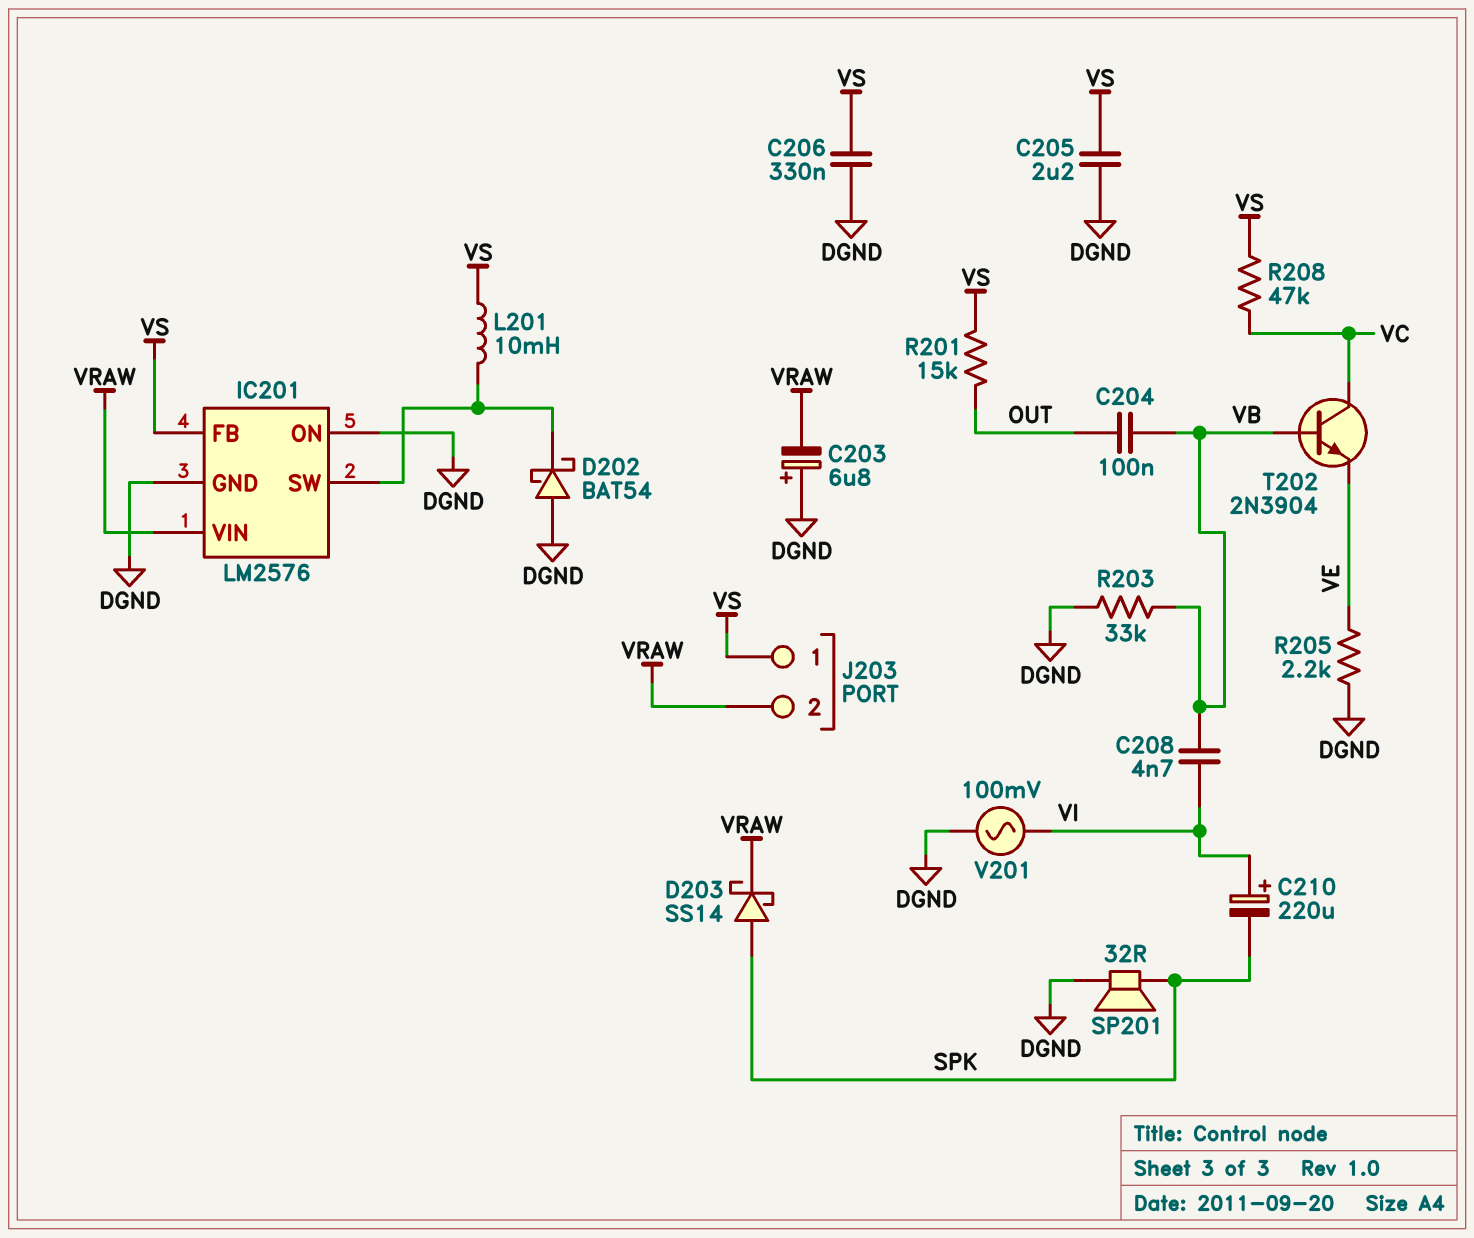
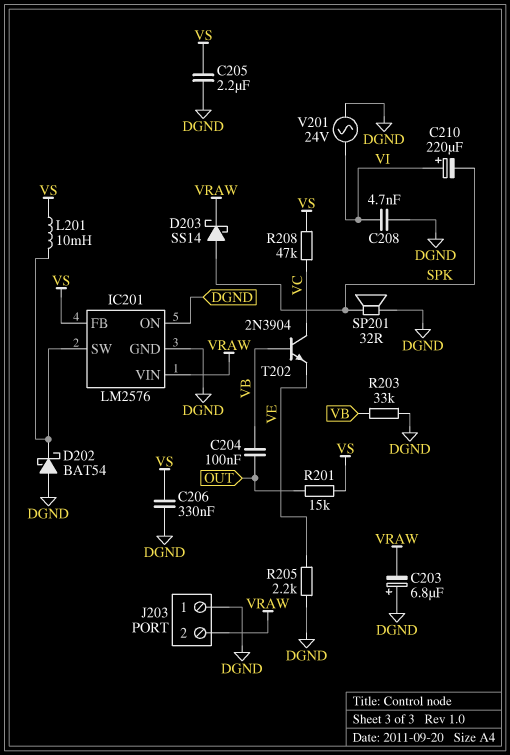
C208: 4.7nF (VB, VI) -> 4.7nF (DGND, VI)
J203 pin 1: VS -> DGND
V201: AC 100mV (DGND, VI) -> AC 24V (DGND, VI)

